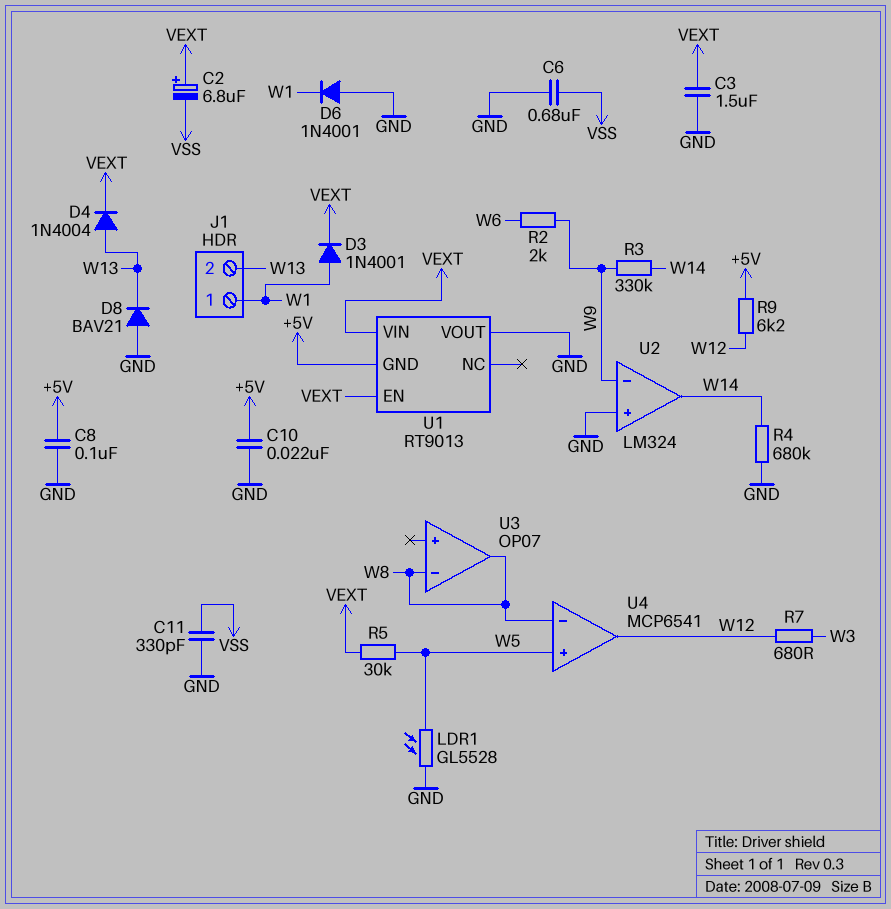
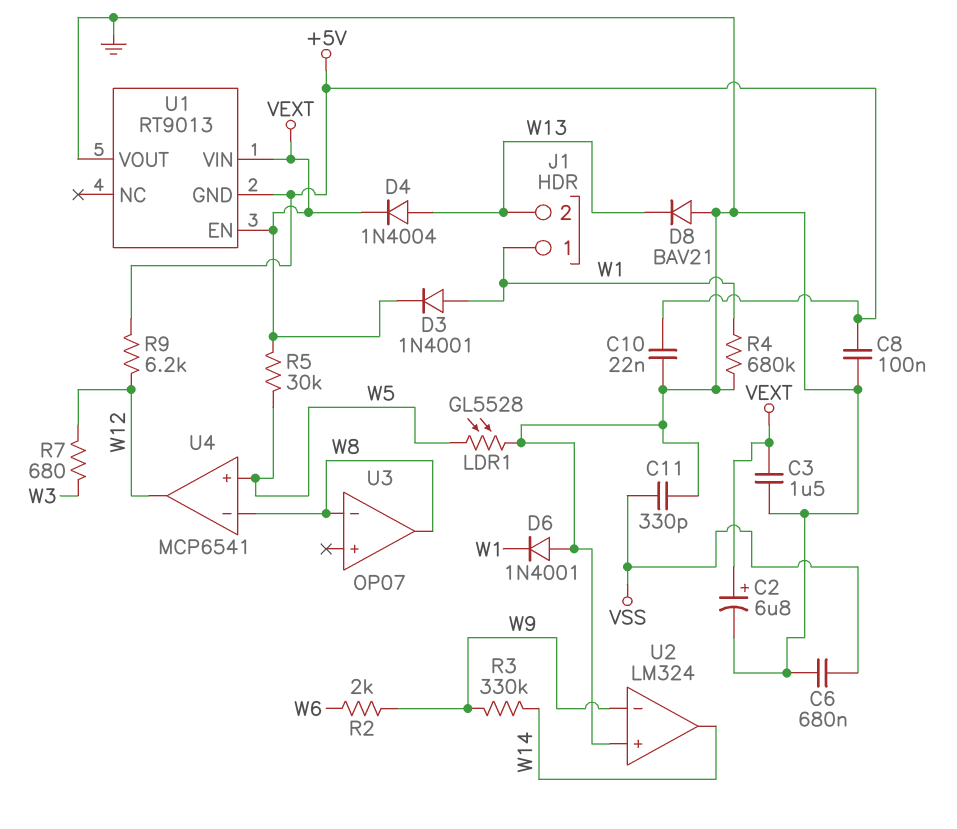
C2: 6.8uF (plus VEXT, minus VSS) -> 6.8uF (plus VEXT, minus GND)
R4: 680k (GND, W14) -> 680k (GND, W1)

